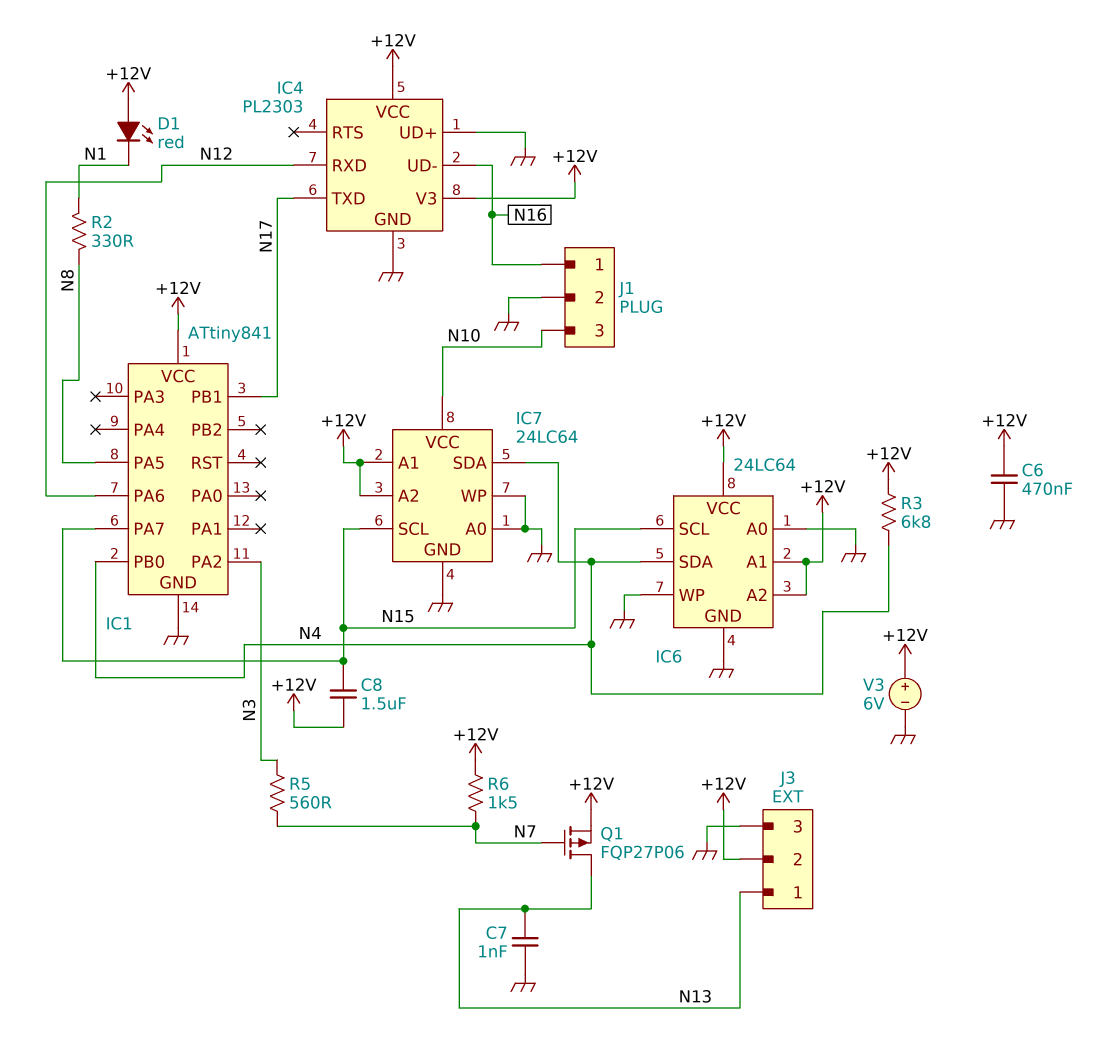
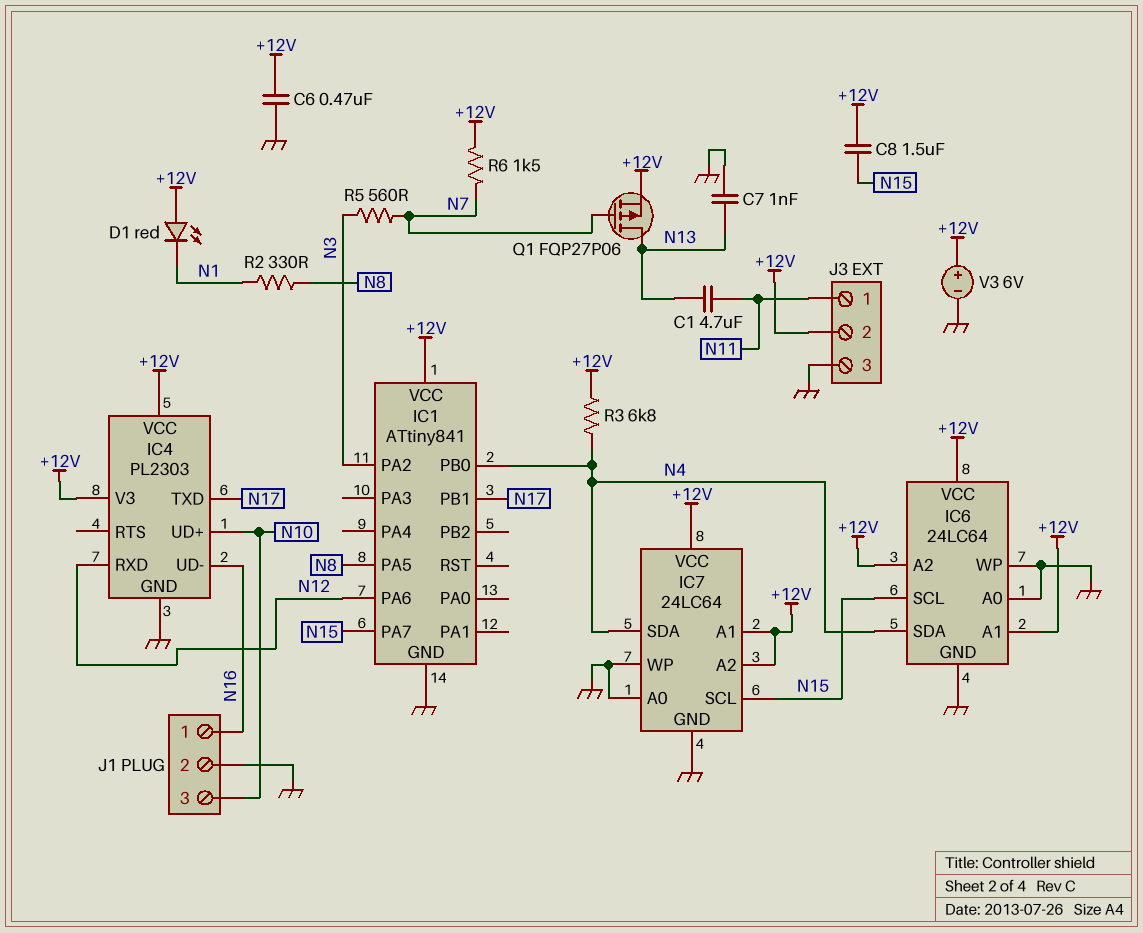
C1: none -> 4.7uF (N11, N13)
IC4 pin UD+: GND -> N10
IC7 pin VCC: N10 -> +12V
J3 pin 1: N13 -> N11

